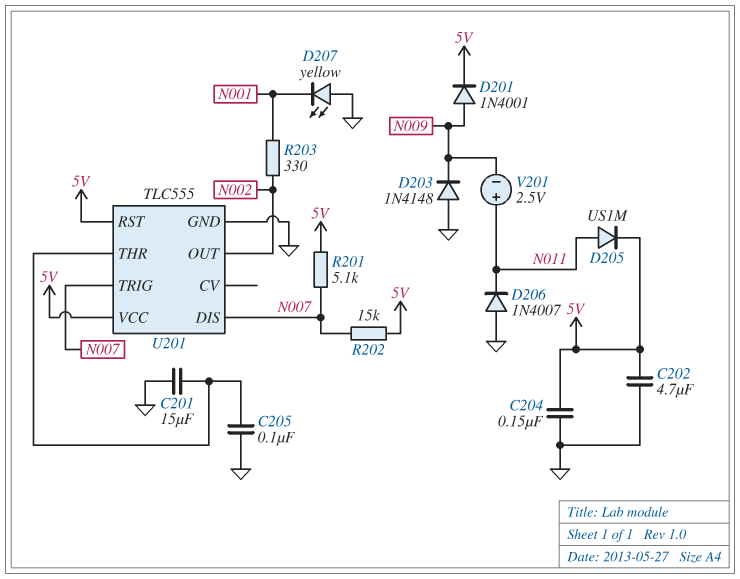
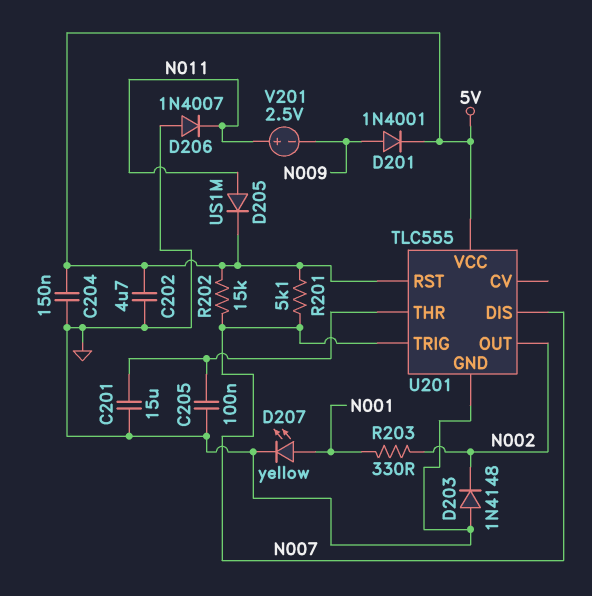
D203: diode 1N4148 (A GND, K N009) -> diode 1N4148 (A GND, K N002)
D207: LED yellow (A GND, K N001) -> LED yellow (A N001, K GND)

